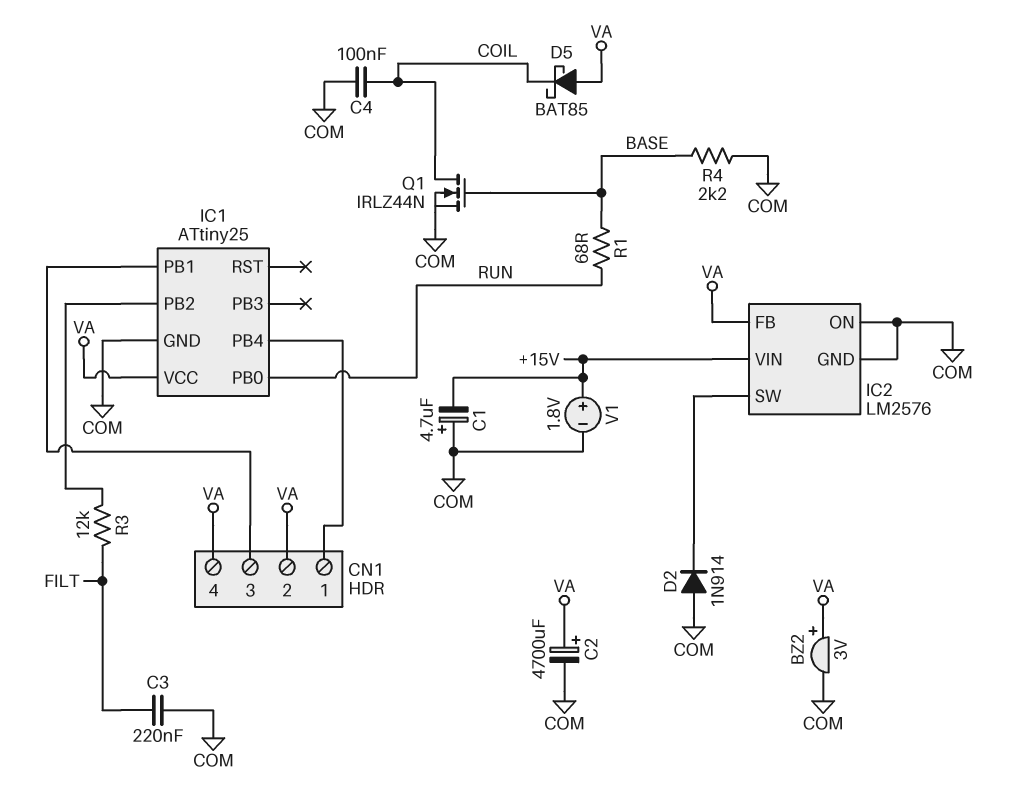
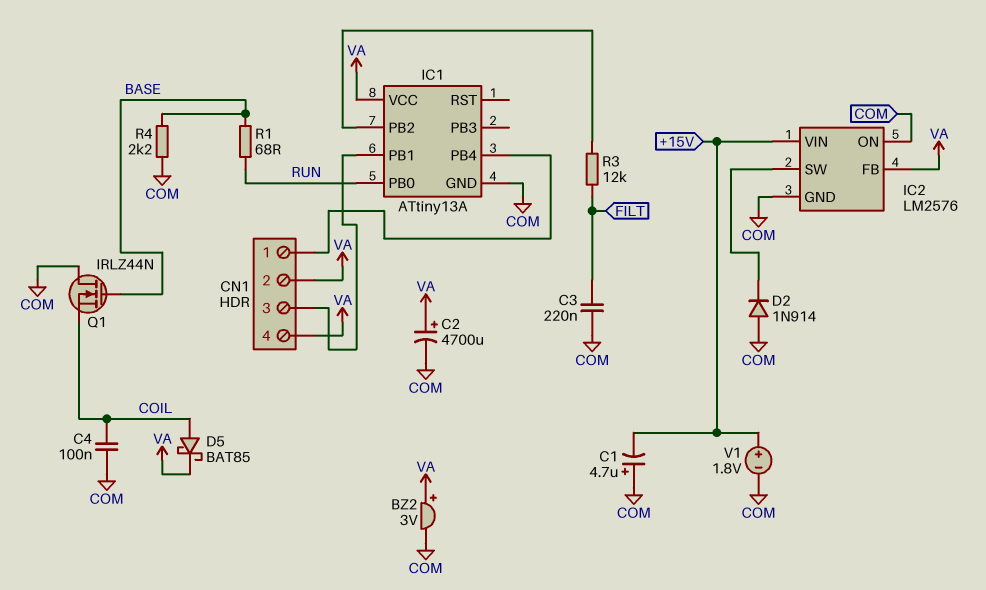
D5: schottky BAT85 (A VA, K COIL) -> schottky BAT85 (A COIL, K VA)
IC1: ATtiny25 -> ATtiny13A
Q1: NMOS IRLZ44N (G BASE, D COIL, S COM) -> NMOS IRLZ44N (G BASE, D COM, S COIL)

